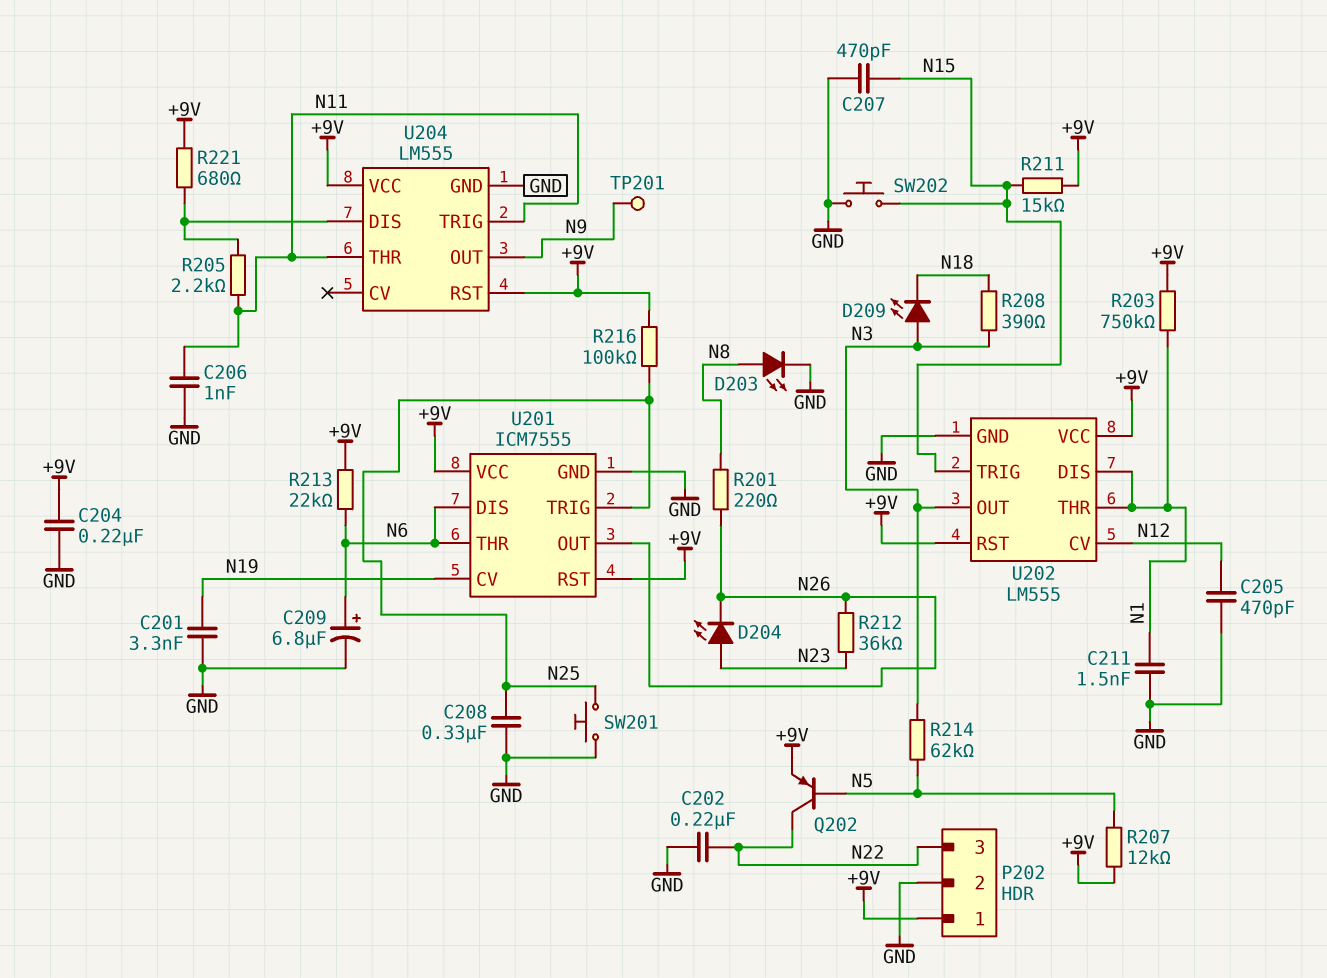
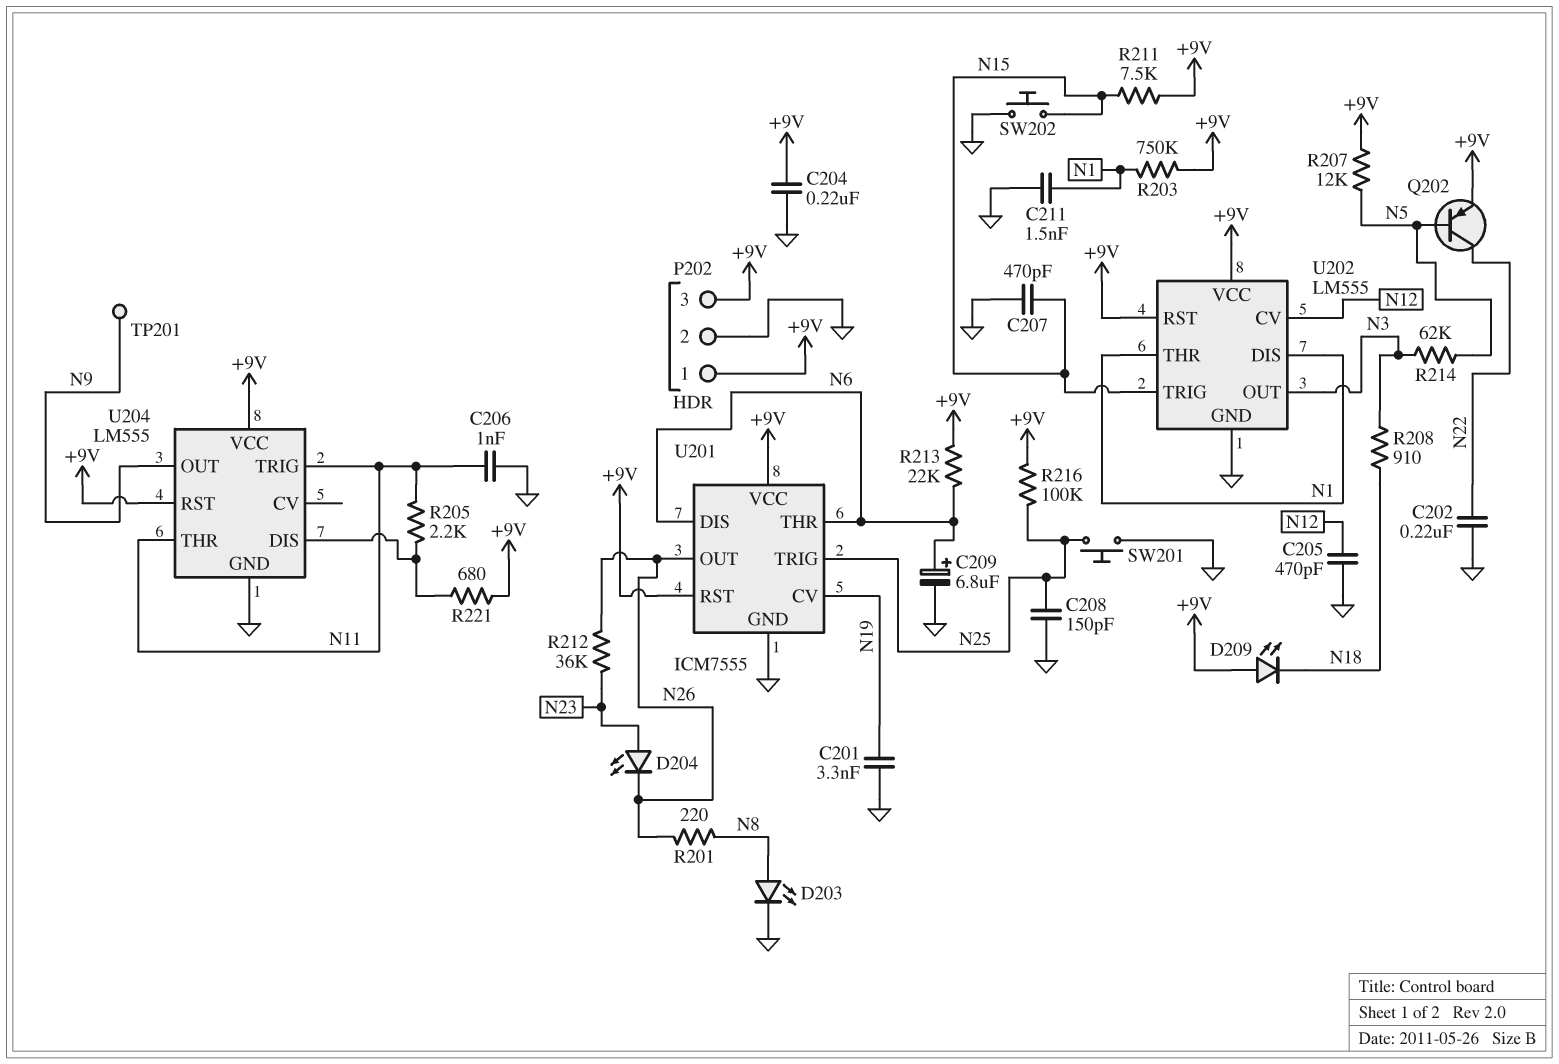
C208: 330nF (GND, N25) -> 150pF (GND, N25)
D209: LED (A N3, K N18) -> LED (A +9V, K N18)
P202 pin 3: N22 -> +9V
R208: 390 (N3, N18) -> 910 (N3, N18)
R211: 15k (+9V, N15) -> 7.5k (+9V, N15)

